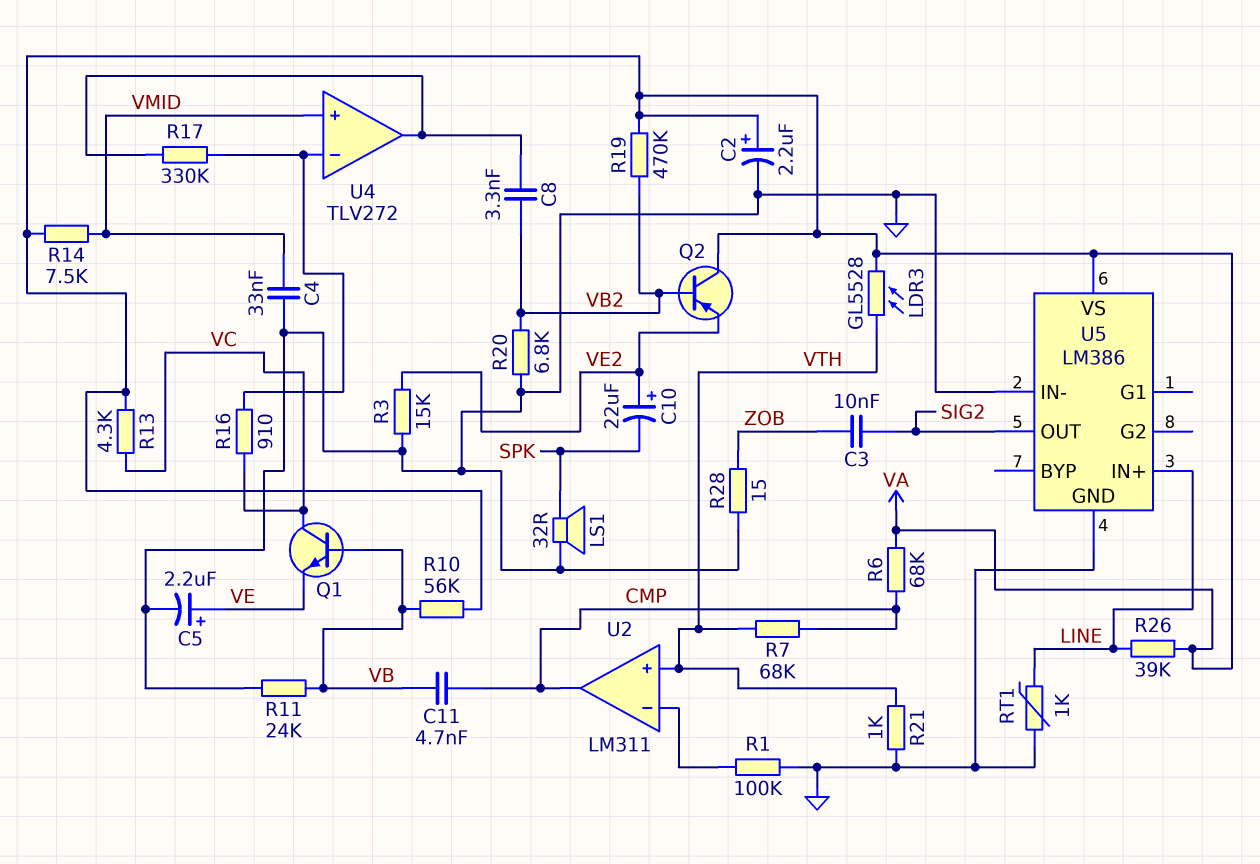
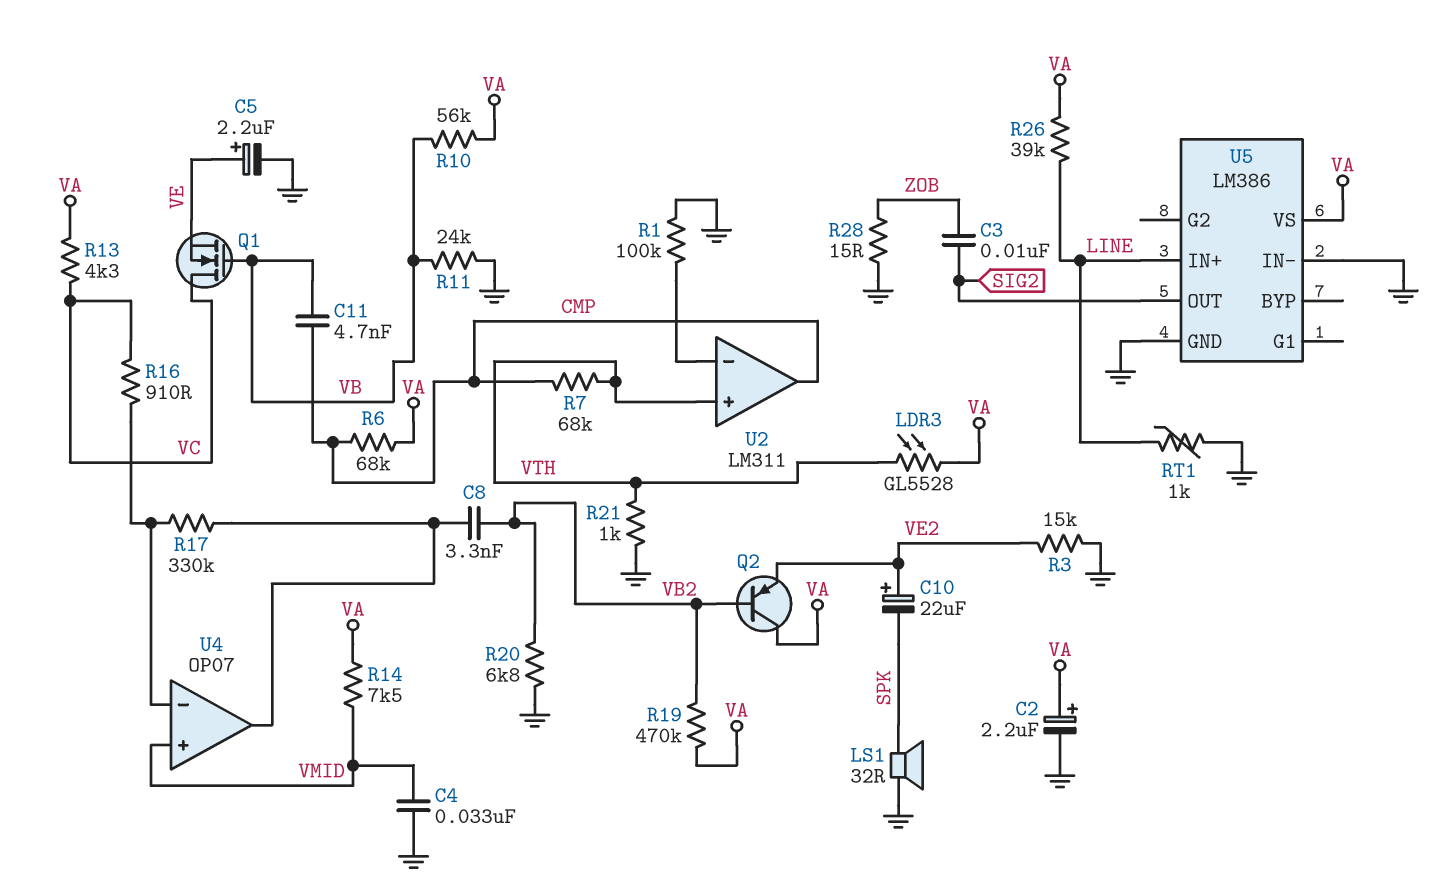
Q1: NPN (B VB, C VC, E VE) -> NMOS (G VB, D VC, S VE)
U4: TLV272 -> OP07

